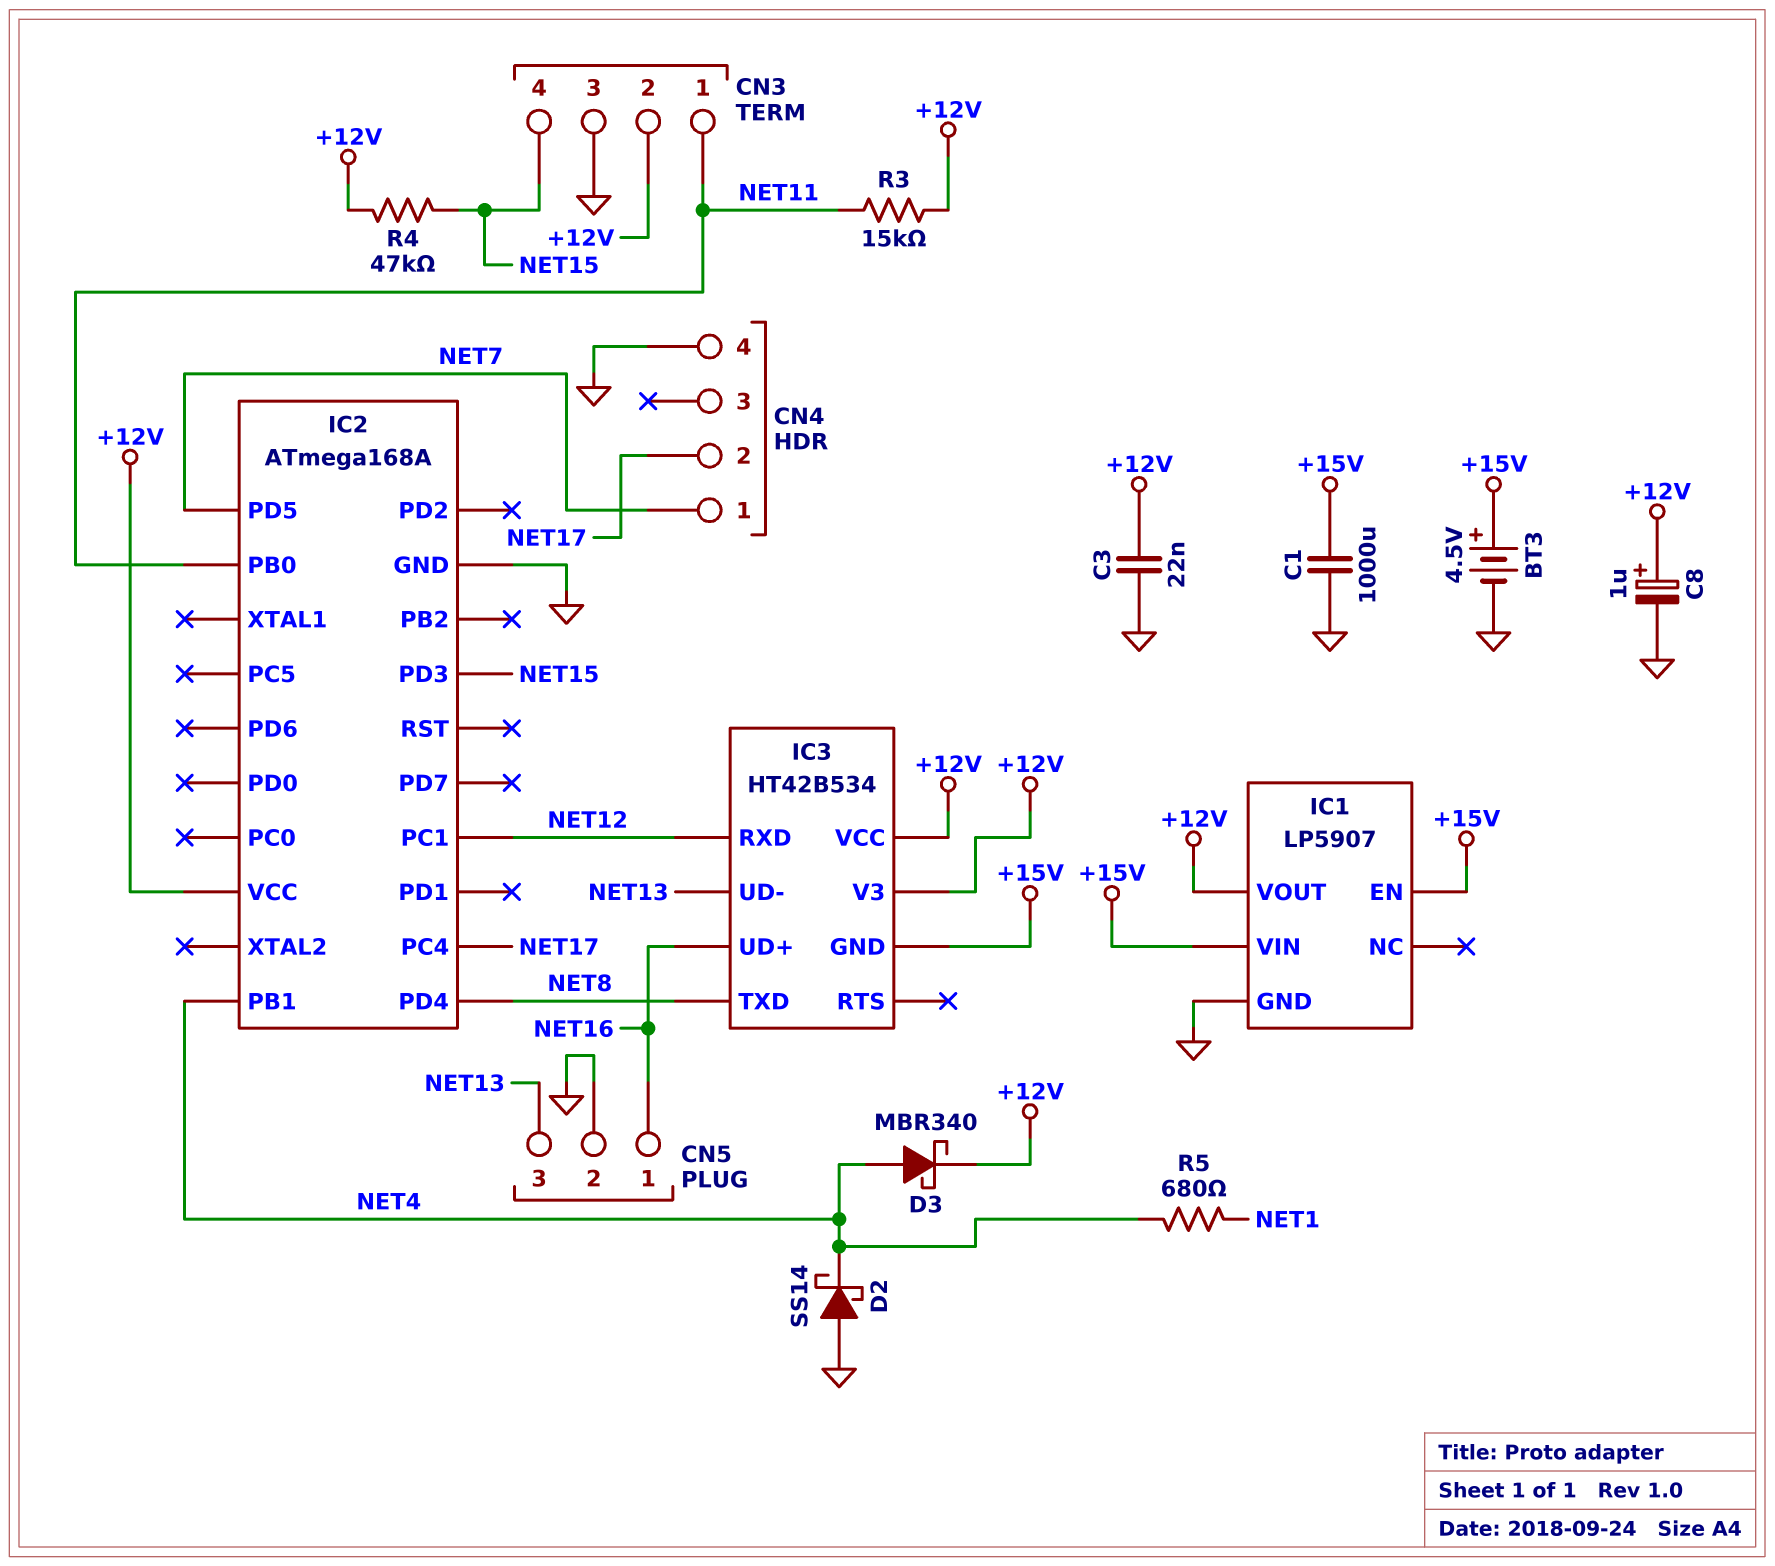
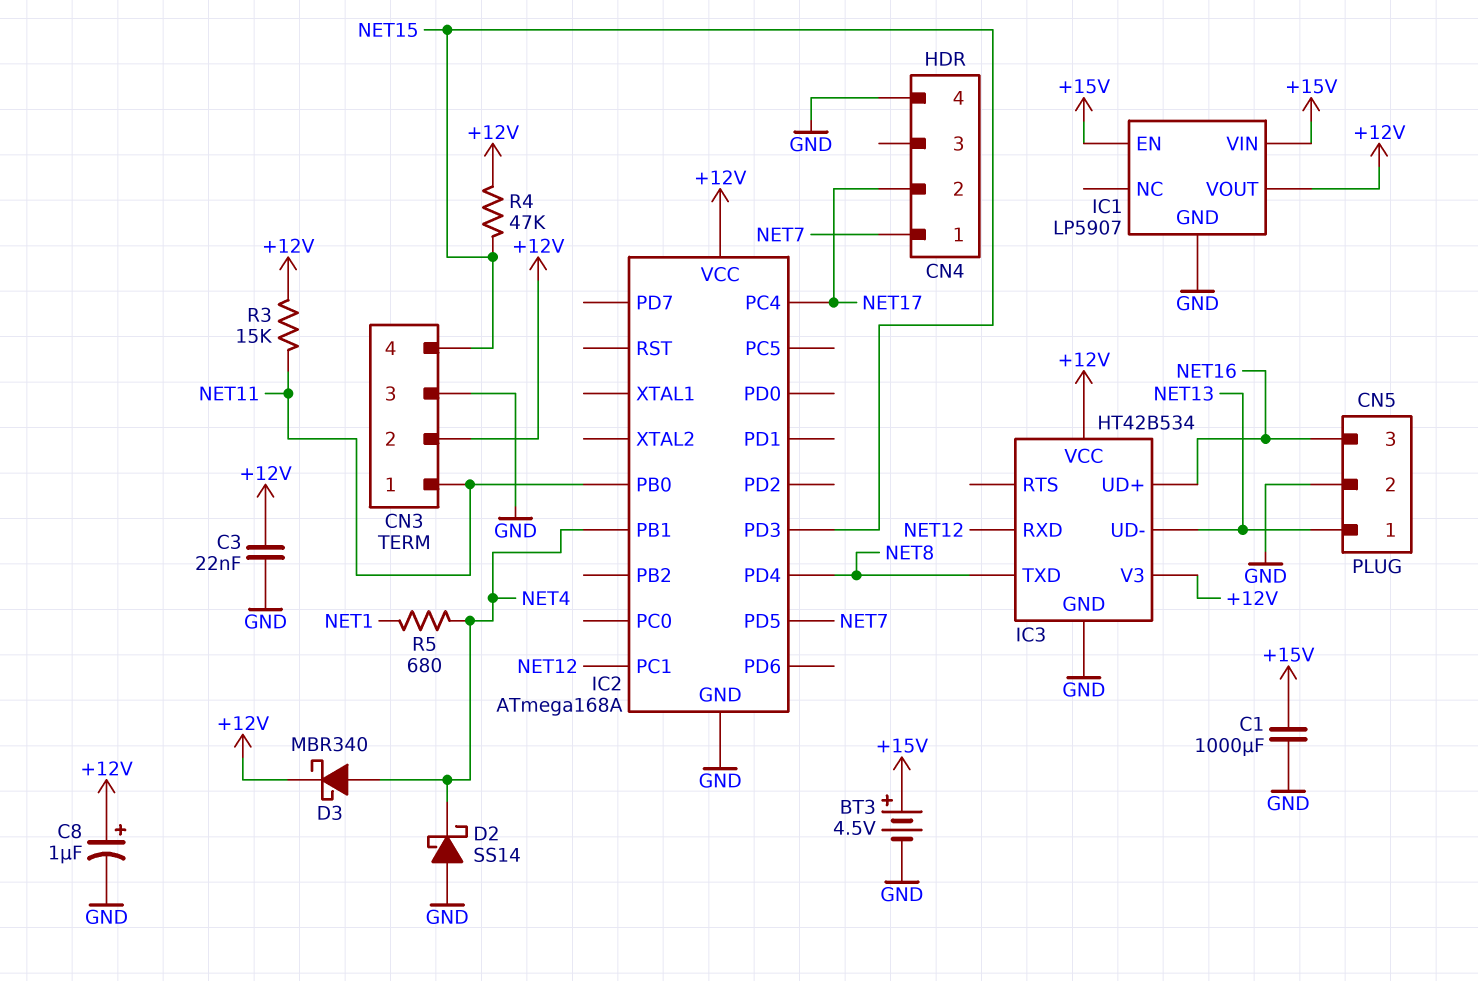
CN5 pin 1: NET16 -> NET13
CN5 pin 3: NET13 -> NET16
IC3 pin GND: +15V -> GND

